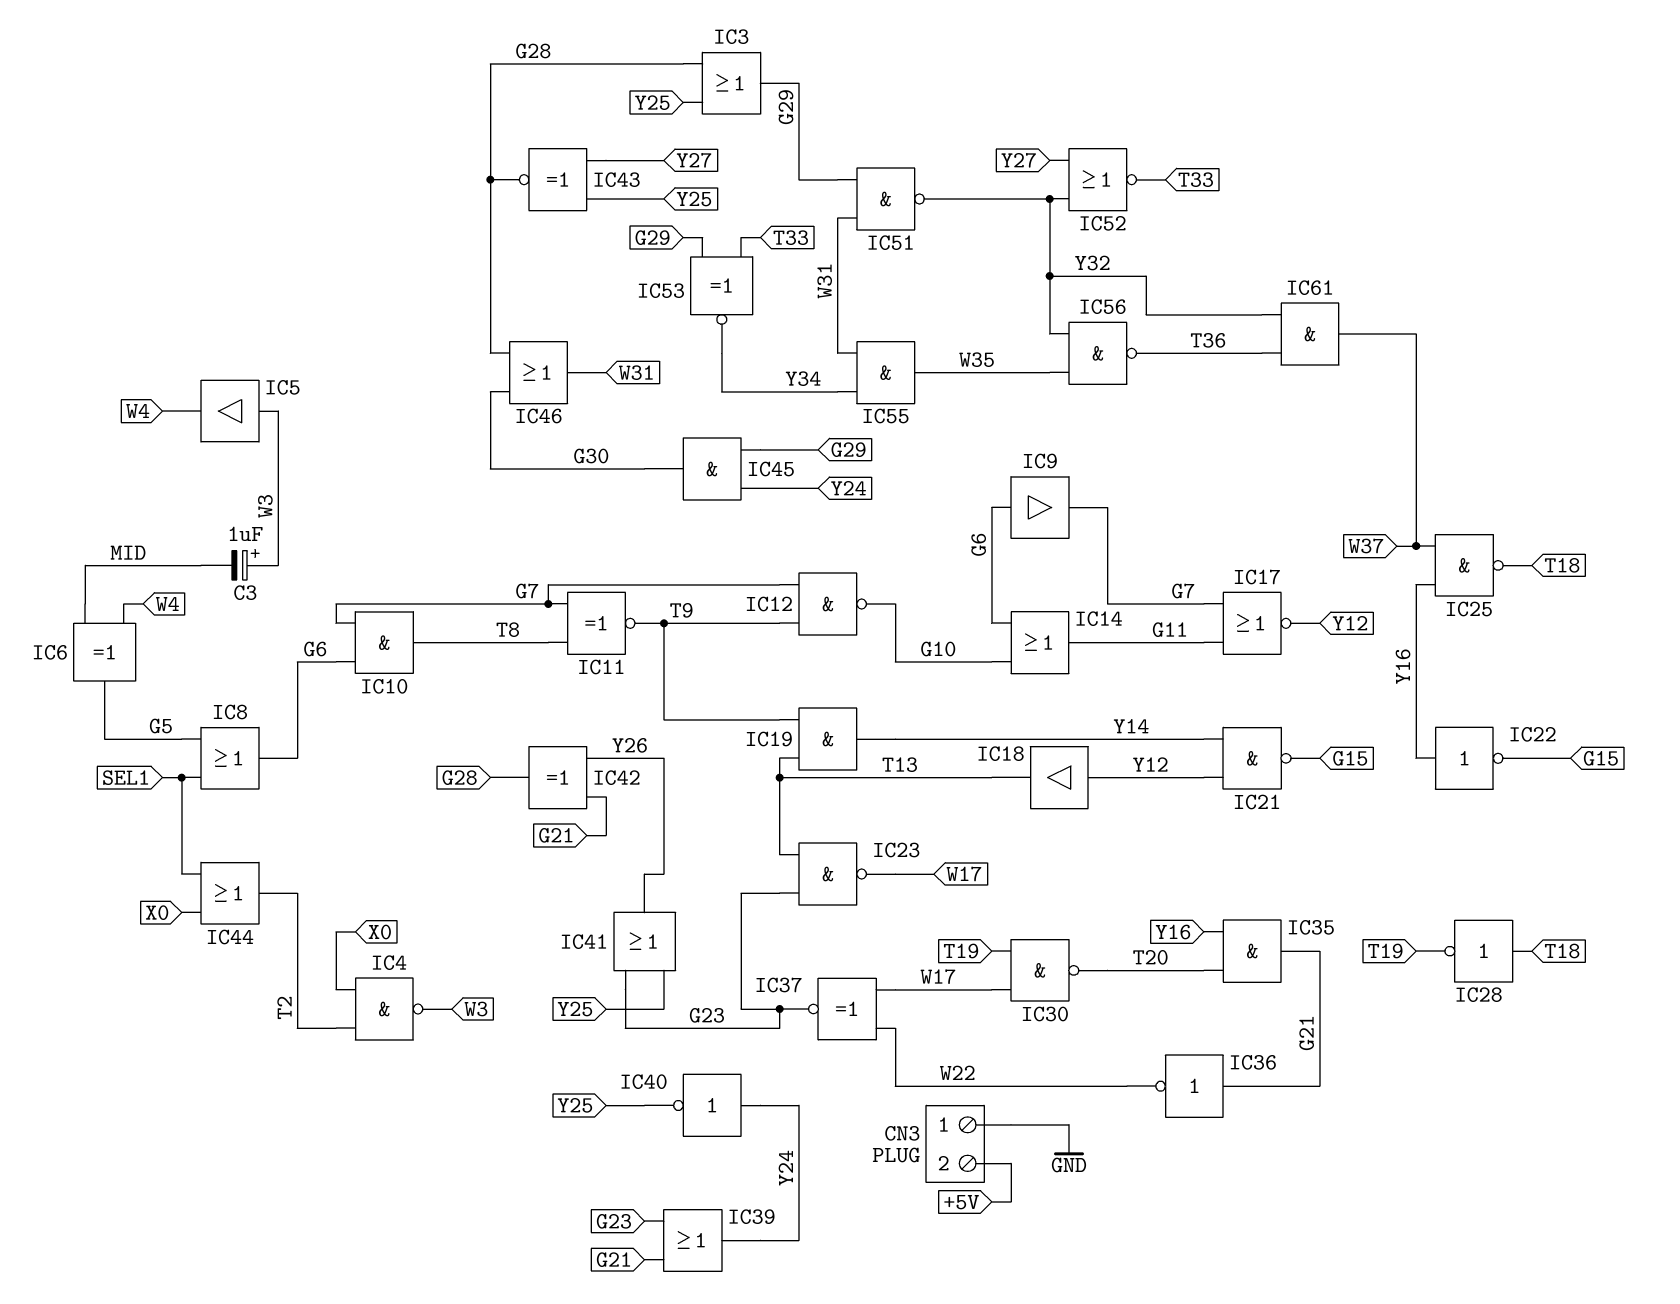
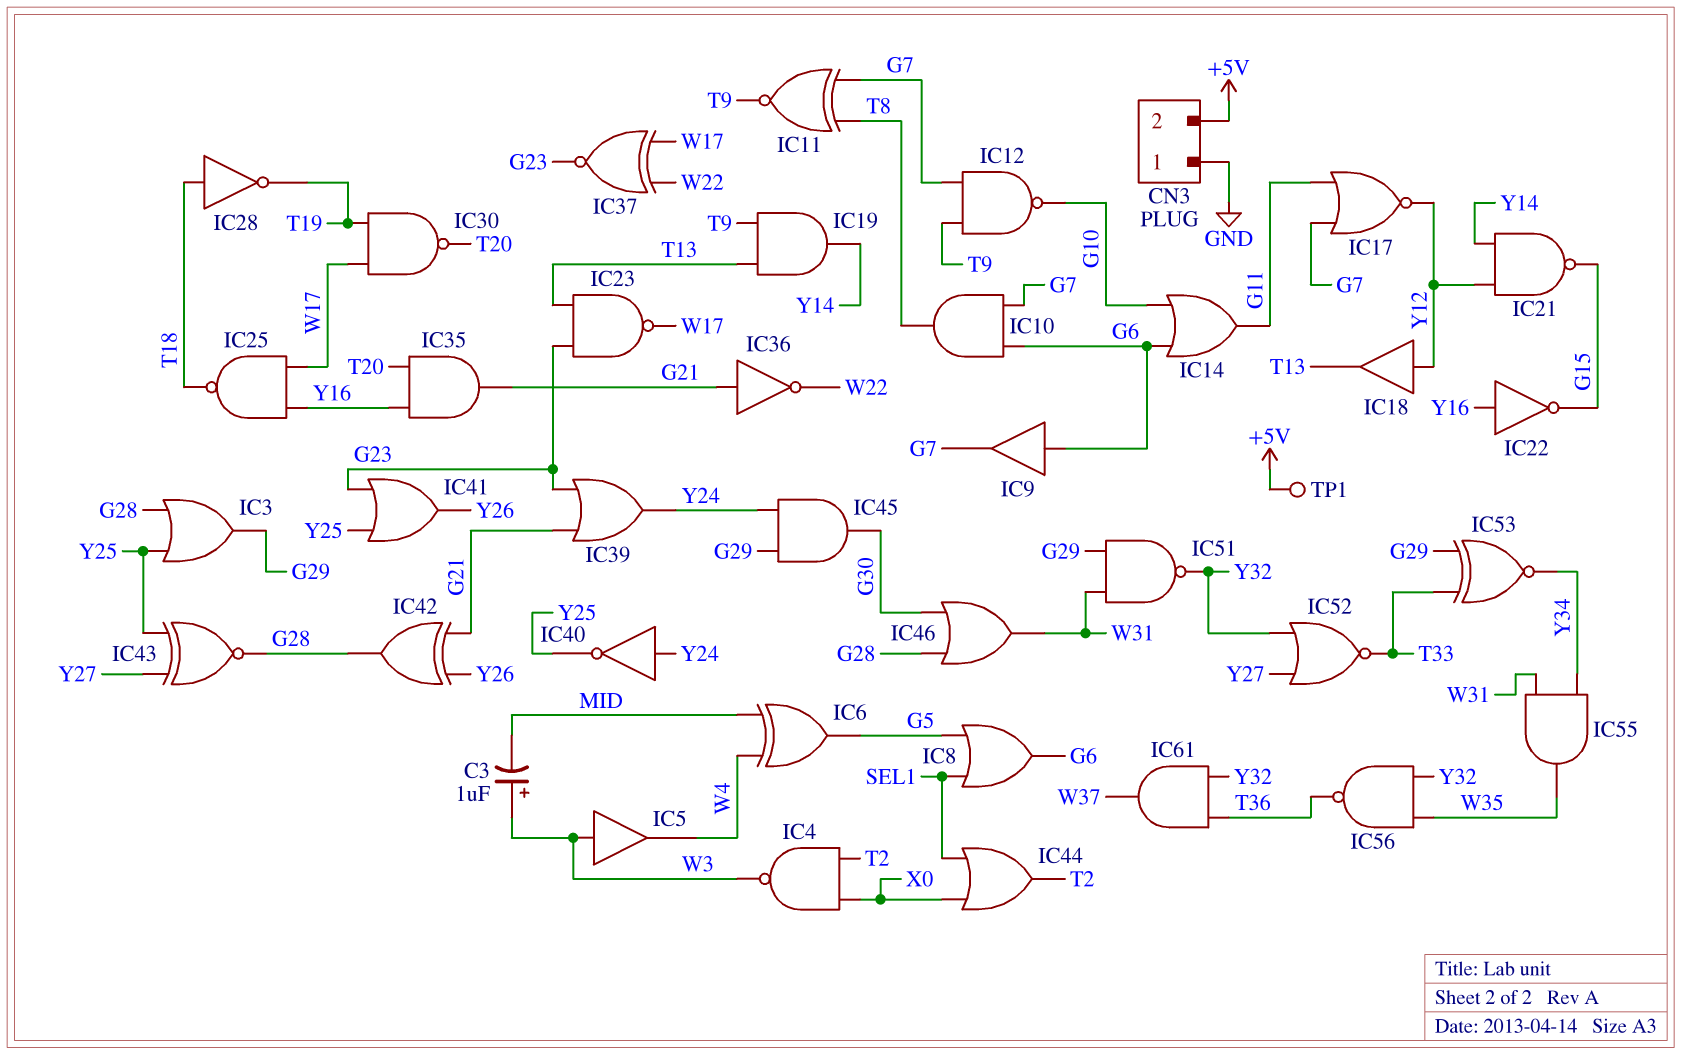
IC25: NAND (in W37, in Y16, out T18) -> NAND (in W17, in Y16, out T18)
TP1: none -> test point (+5V)

